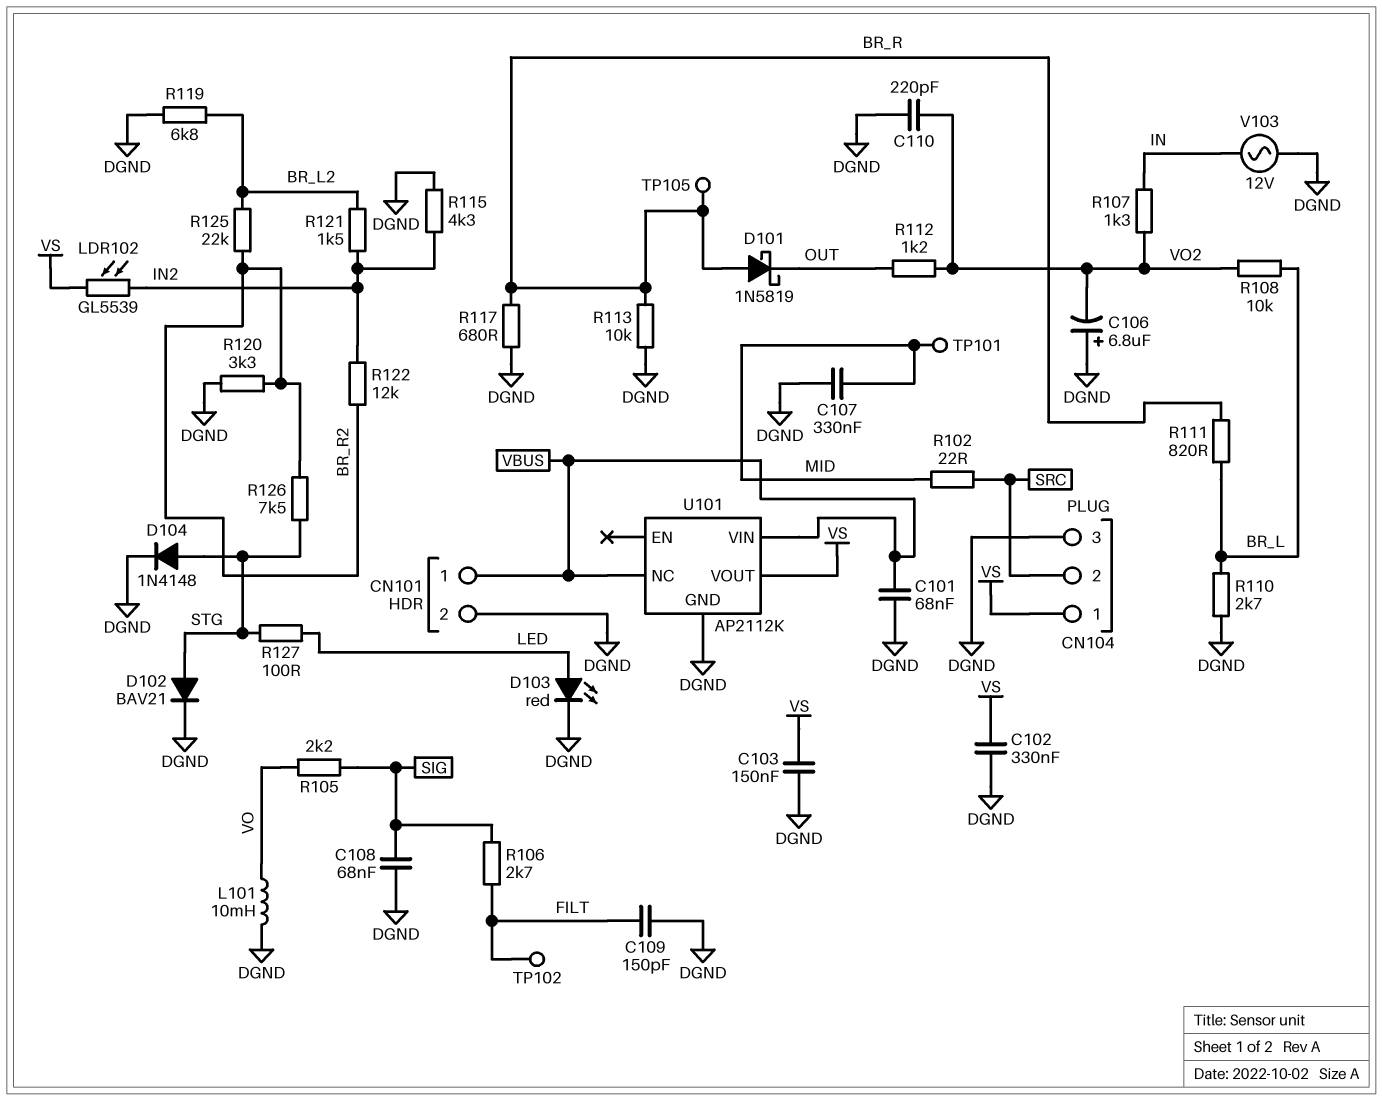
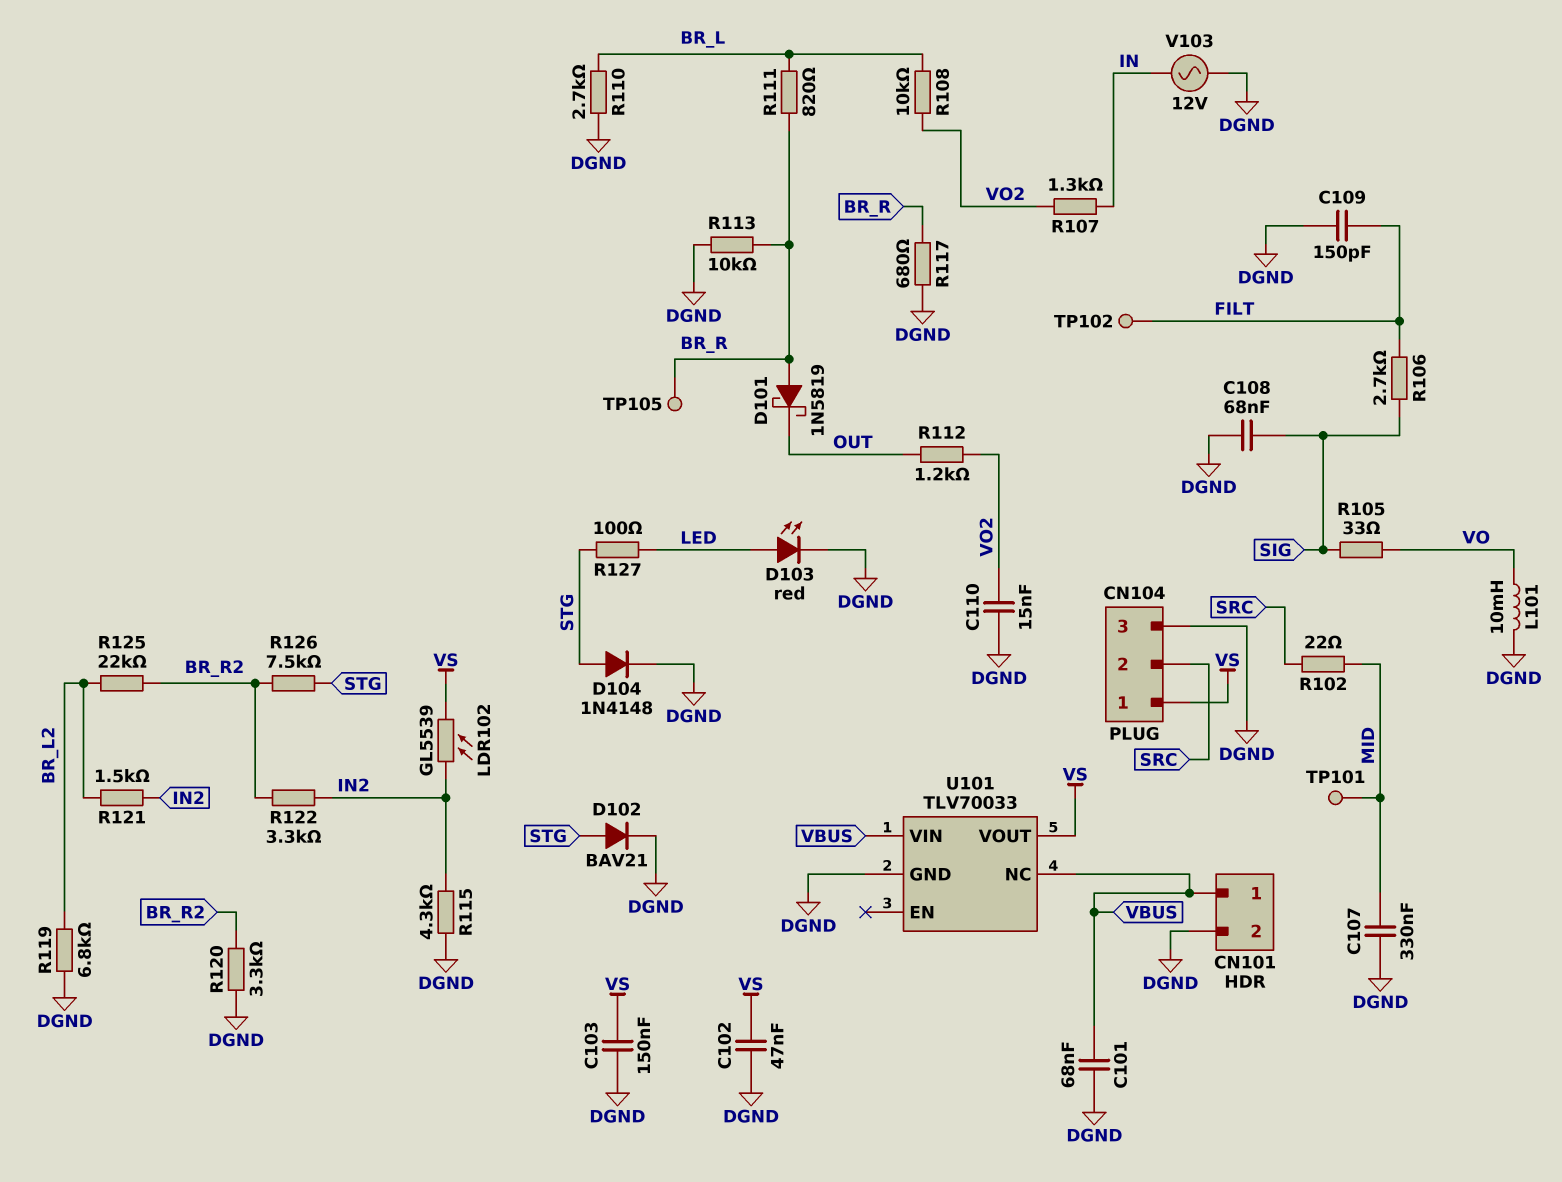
C102: 330nF (DGND, VS) -> 47nF (DGND, VS)
C106: 6.8uF (plus DGND, minus VO2) -> none
C110: 220pF (DGND, VO2) -> 15nF (DGND, VO2)
R105: 2.2k (SIG, VO) -> 33 (SIG, VO)
R122: 12k (BR_R2, IN2) -> 3.3k (BR_R2, IN2)
U101: AP2112K -> TLV70033

